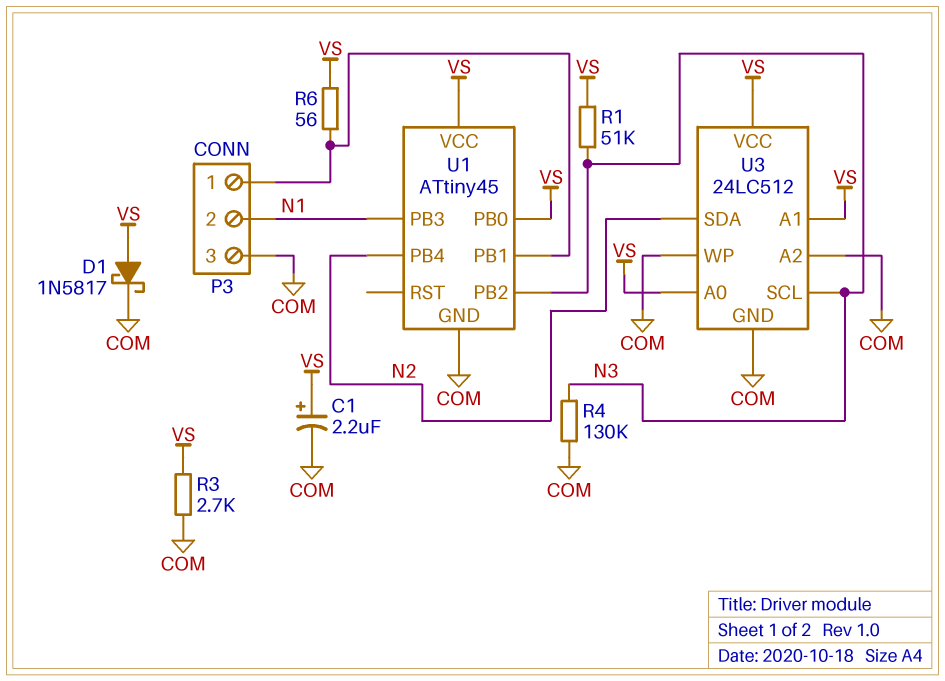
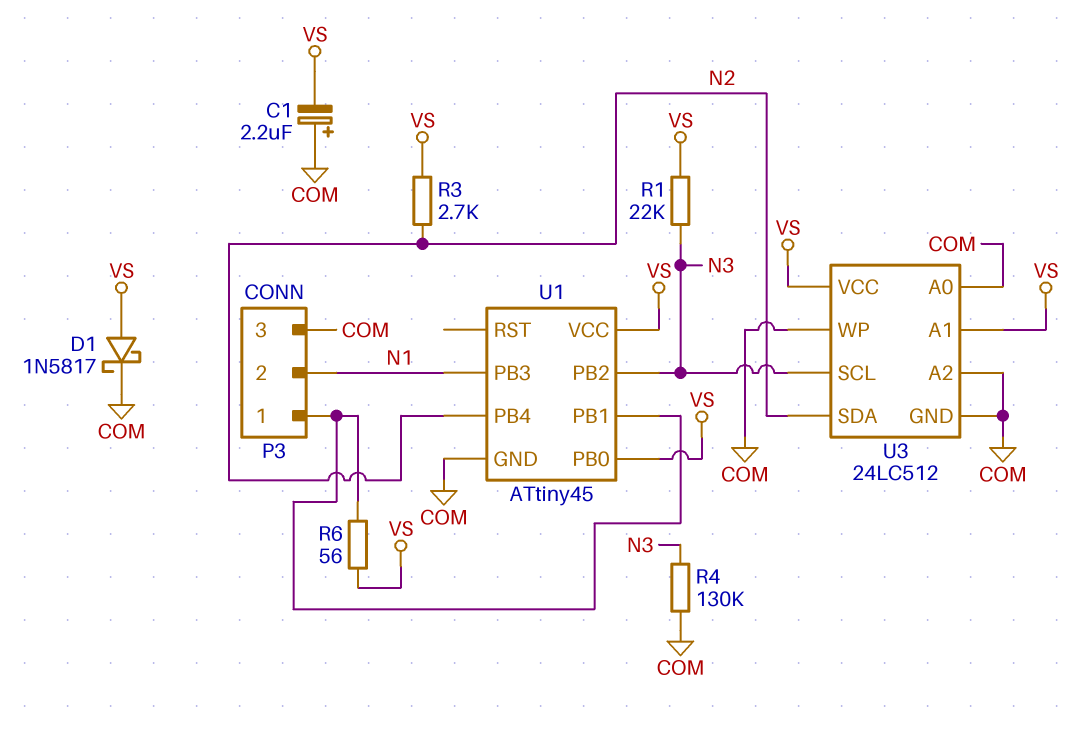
C1: 2.2uF (plus VS, minus COM) -> 2.2uF (plus COM, minus VS)
R1: 51k (N3, VS) -> 22k (N3, VS)
R3: 2.7k (COM, VS) -> 2.7k (N2, VS)
U3 pin A0: VS -> COM

